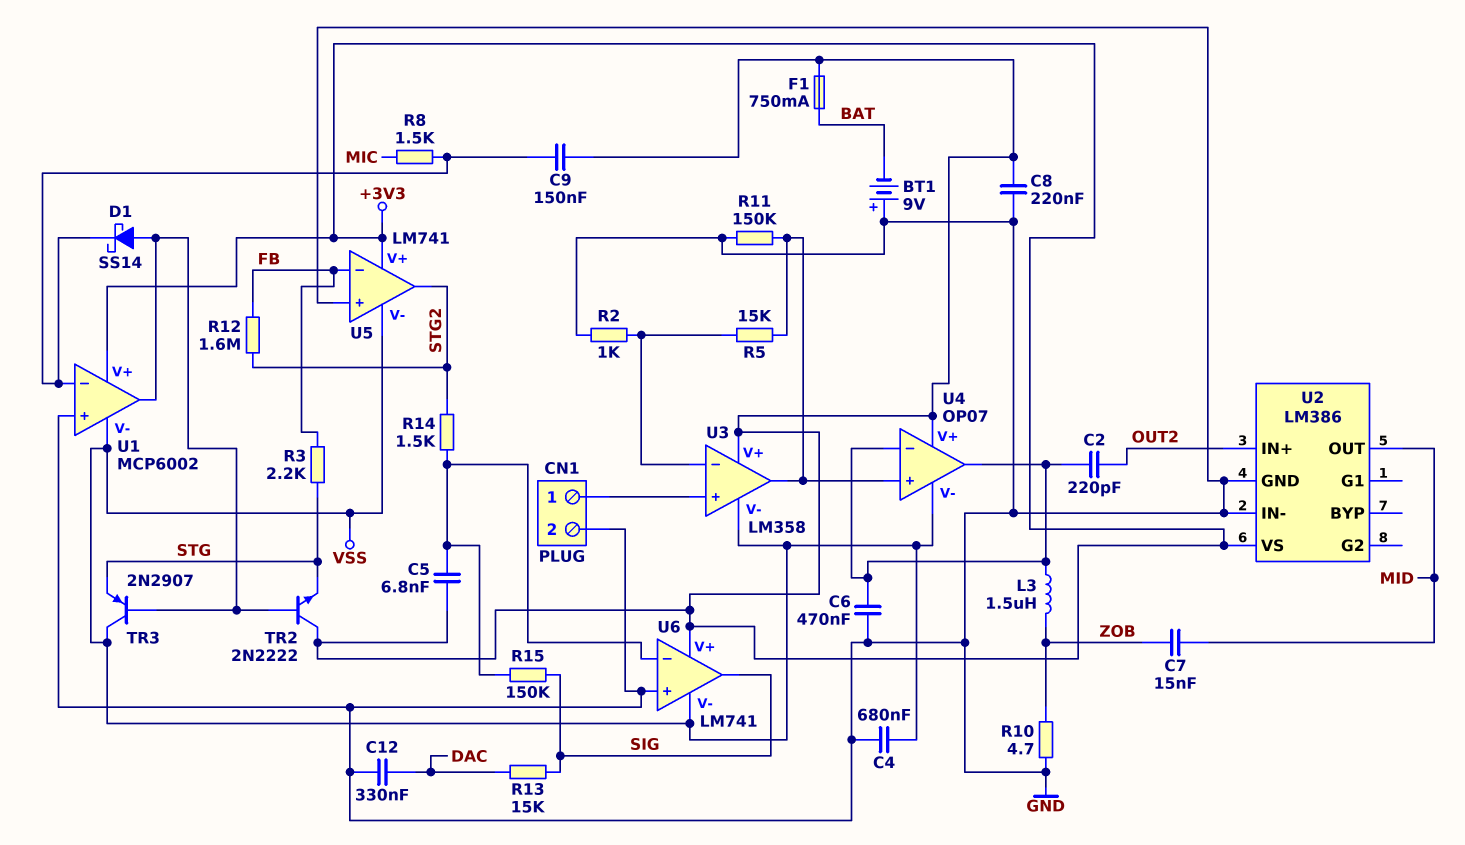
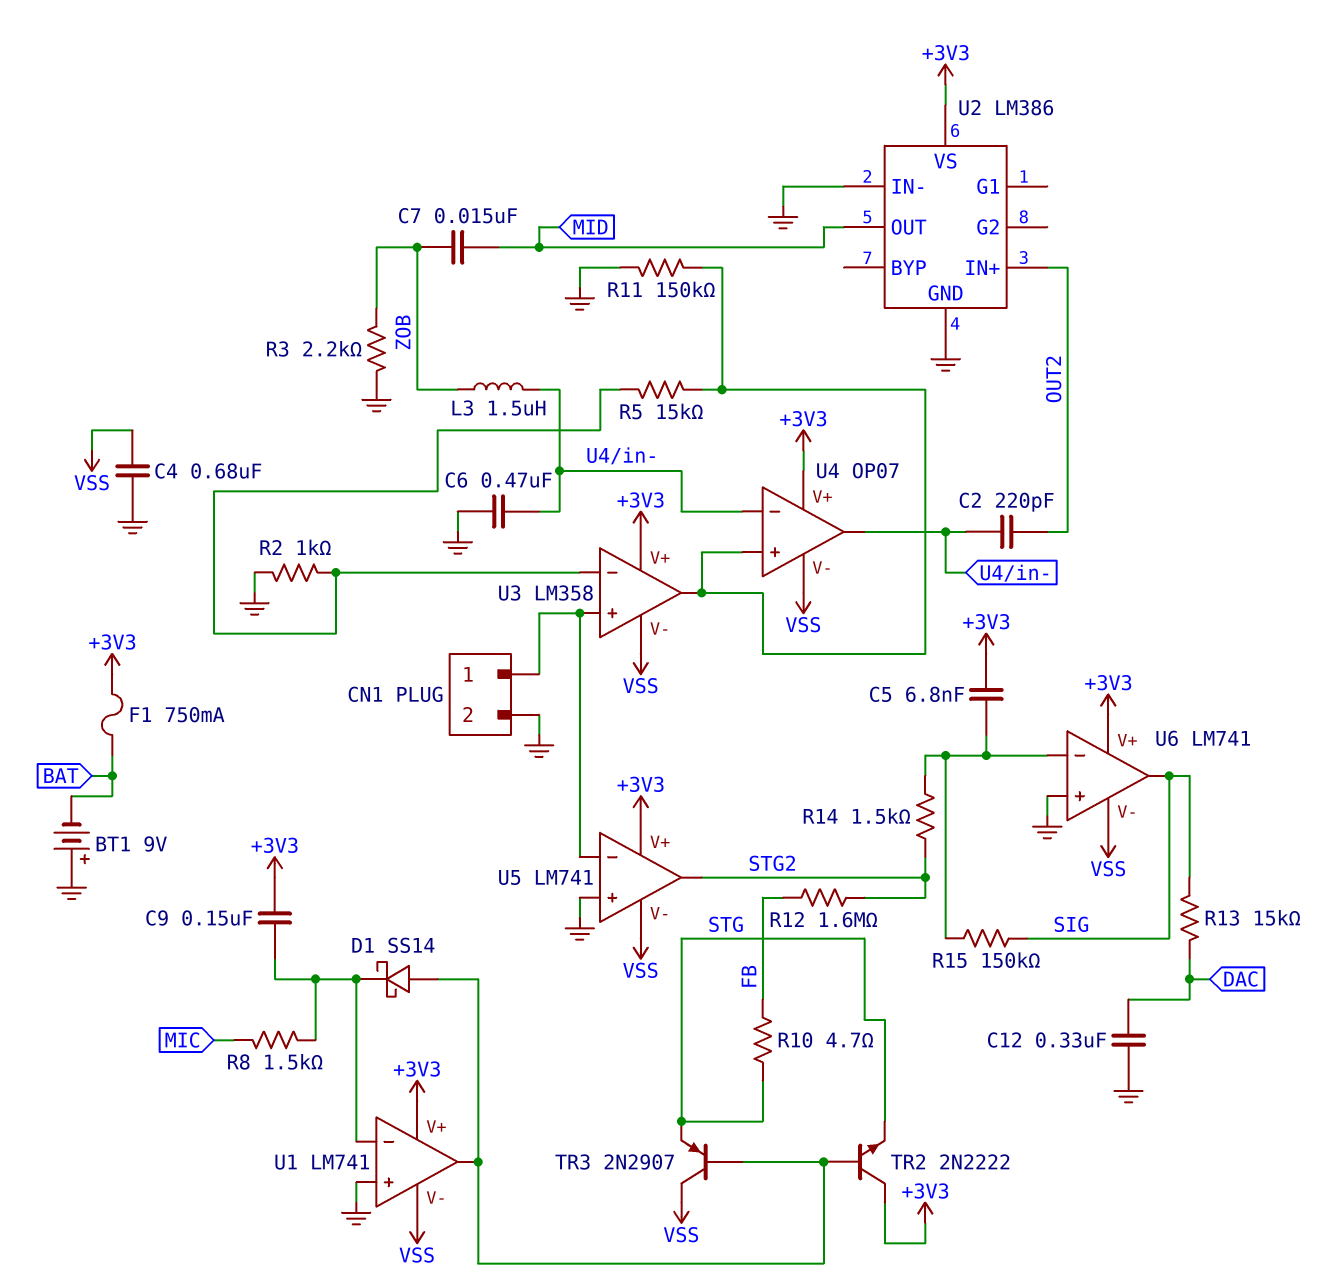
C8: 220nF (+3V3, GND) -> none
R3: 2.2k (FB, STG) -> 2.2k (GND, ZOB)
R10: 4.7 (GND, ZOB) -> 4.7 (FB, STG)
U1: MCP6002 -> LM741
U5 pin in-: FB -> CN1/1

